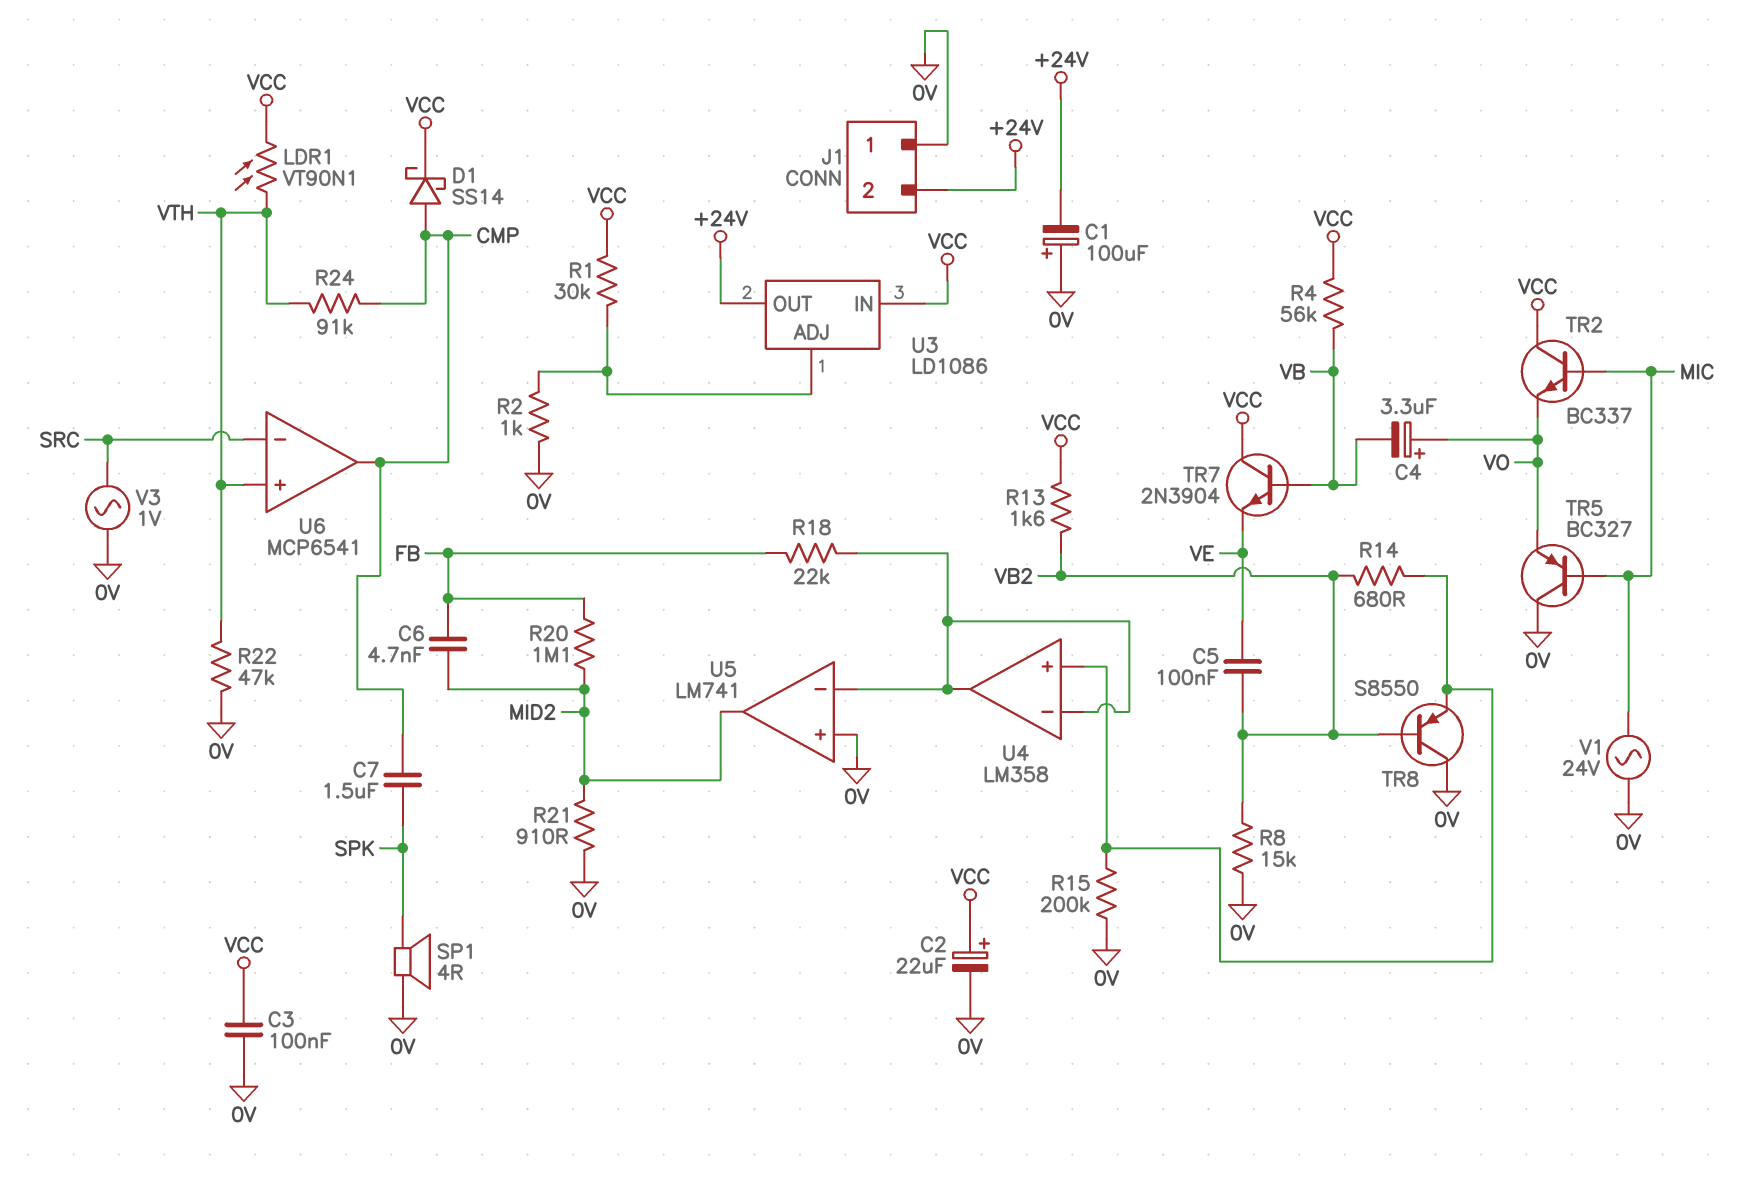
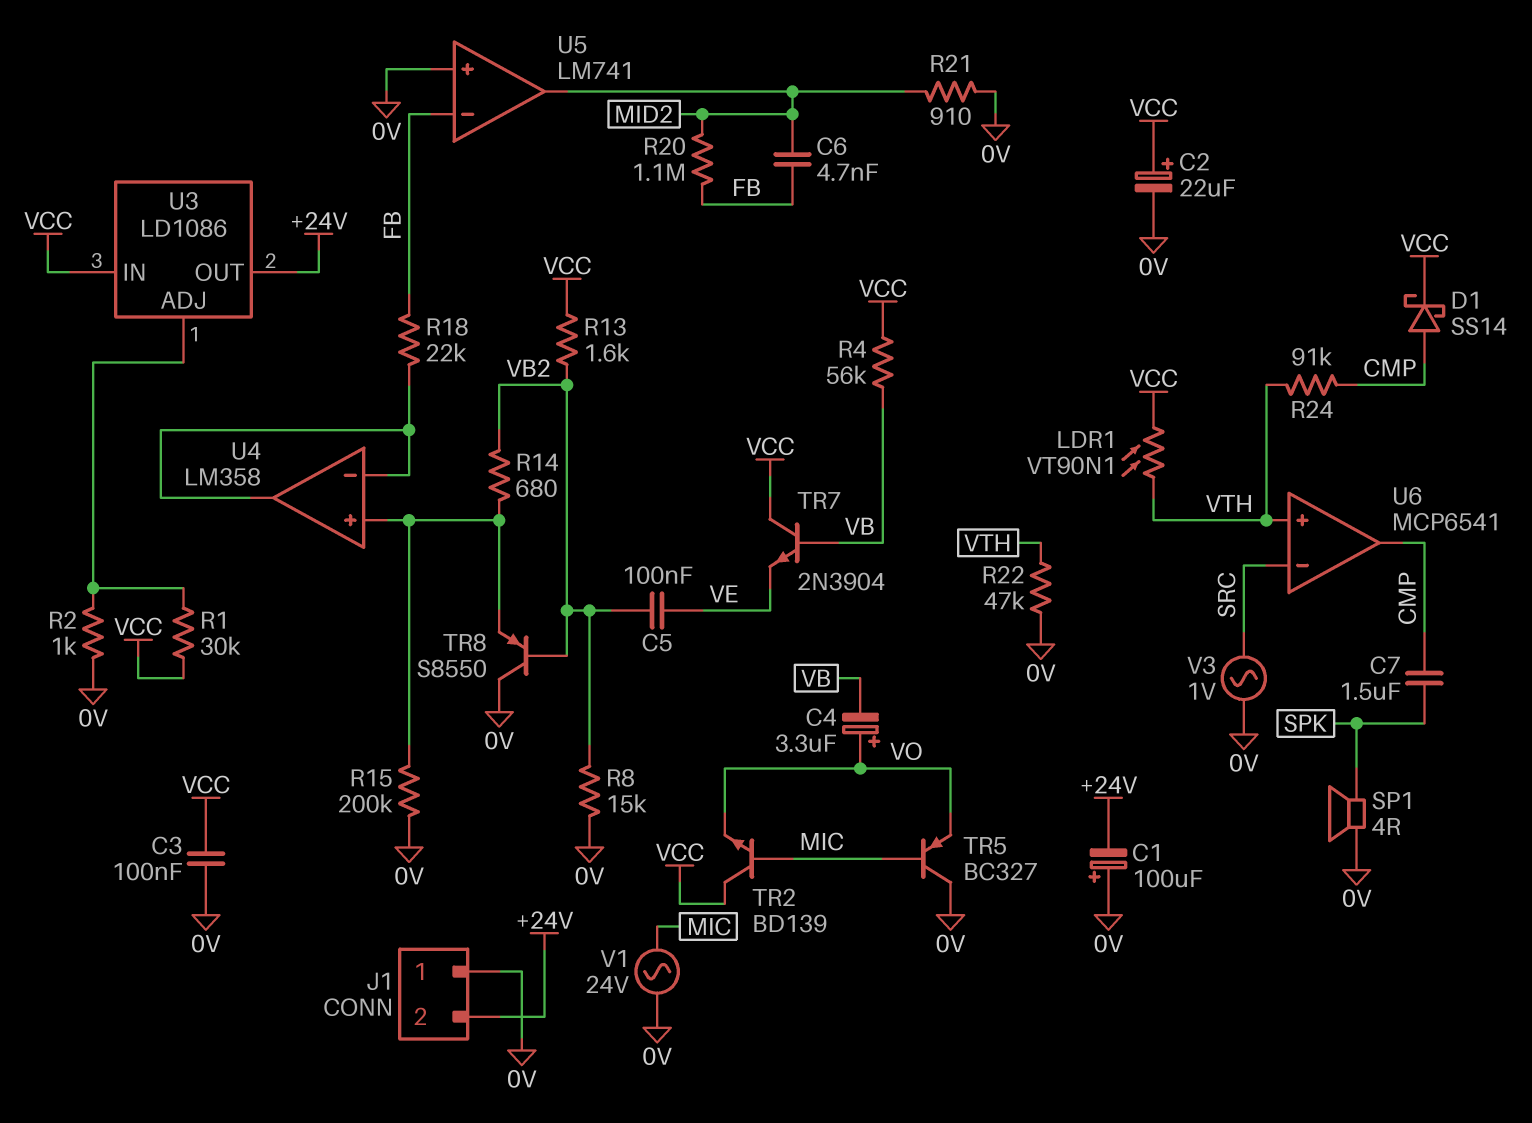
TR2: NPN BC337 (B MIC, C VCC, E VO) -> NPN BD139 (B MIC, C VCC, E VO)
U5 pin in-: U4/in- -> FB

